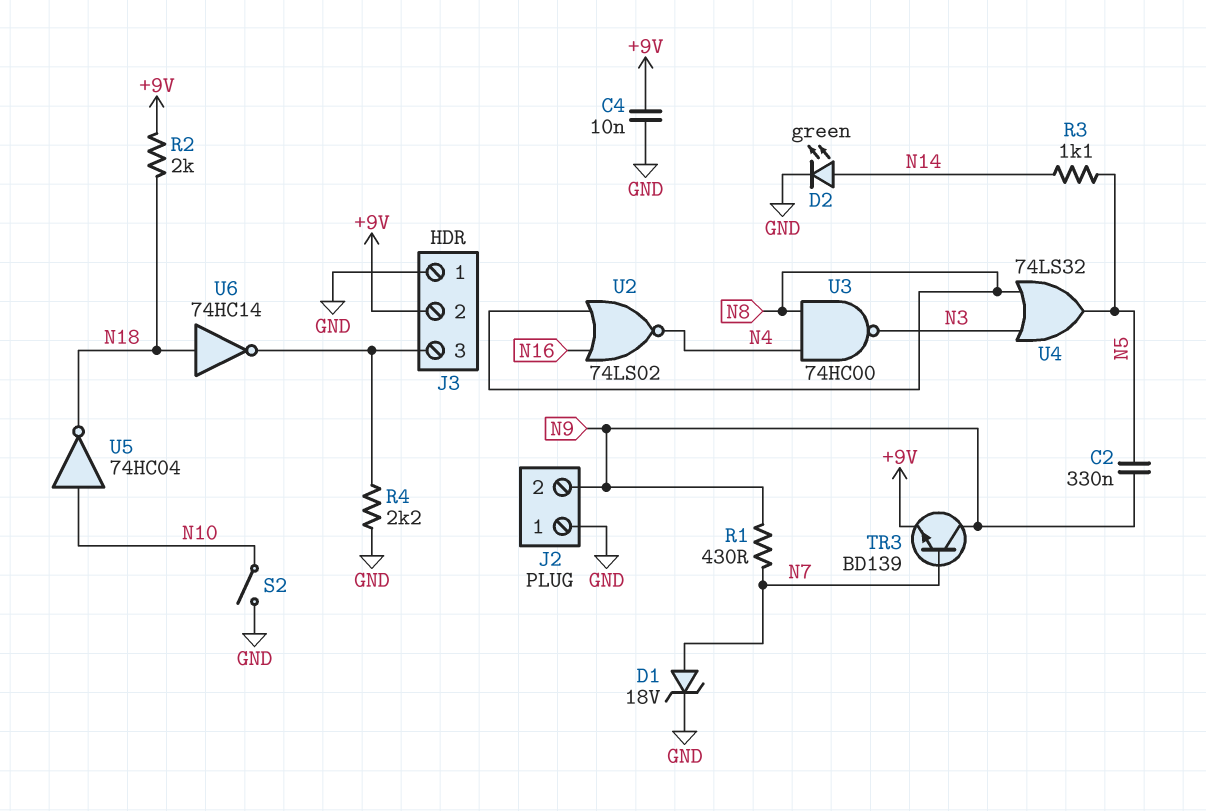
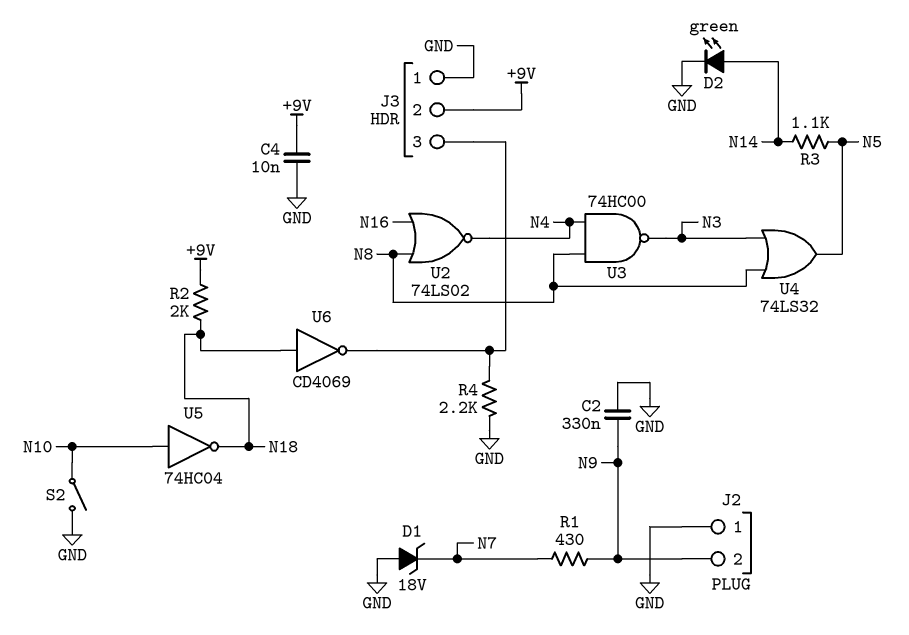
C2: 330nF (N5, N9) -> 330nF (GND, N9)
D1: zener 18V (A N7, K GND) -> zener 18V (A GND, K N7)
TR3: NPN BD139 (B N7, C N9, E +9V) -> none
U6: NOT 74HC14 (in N18, out J3/3) -> NOT CD4069 (in N18, out J3/3)

